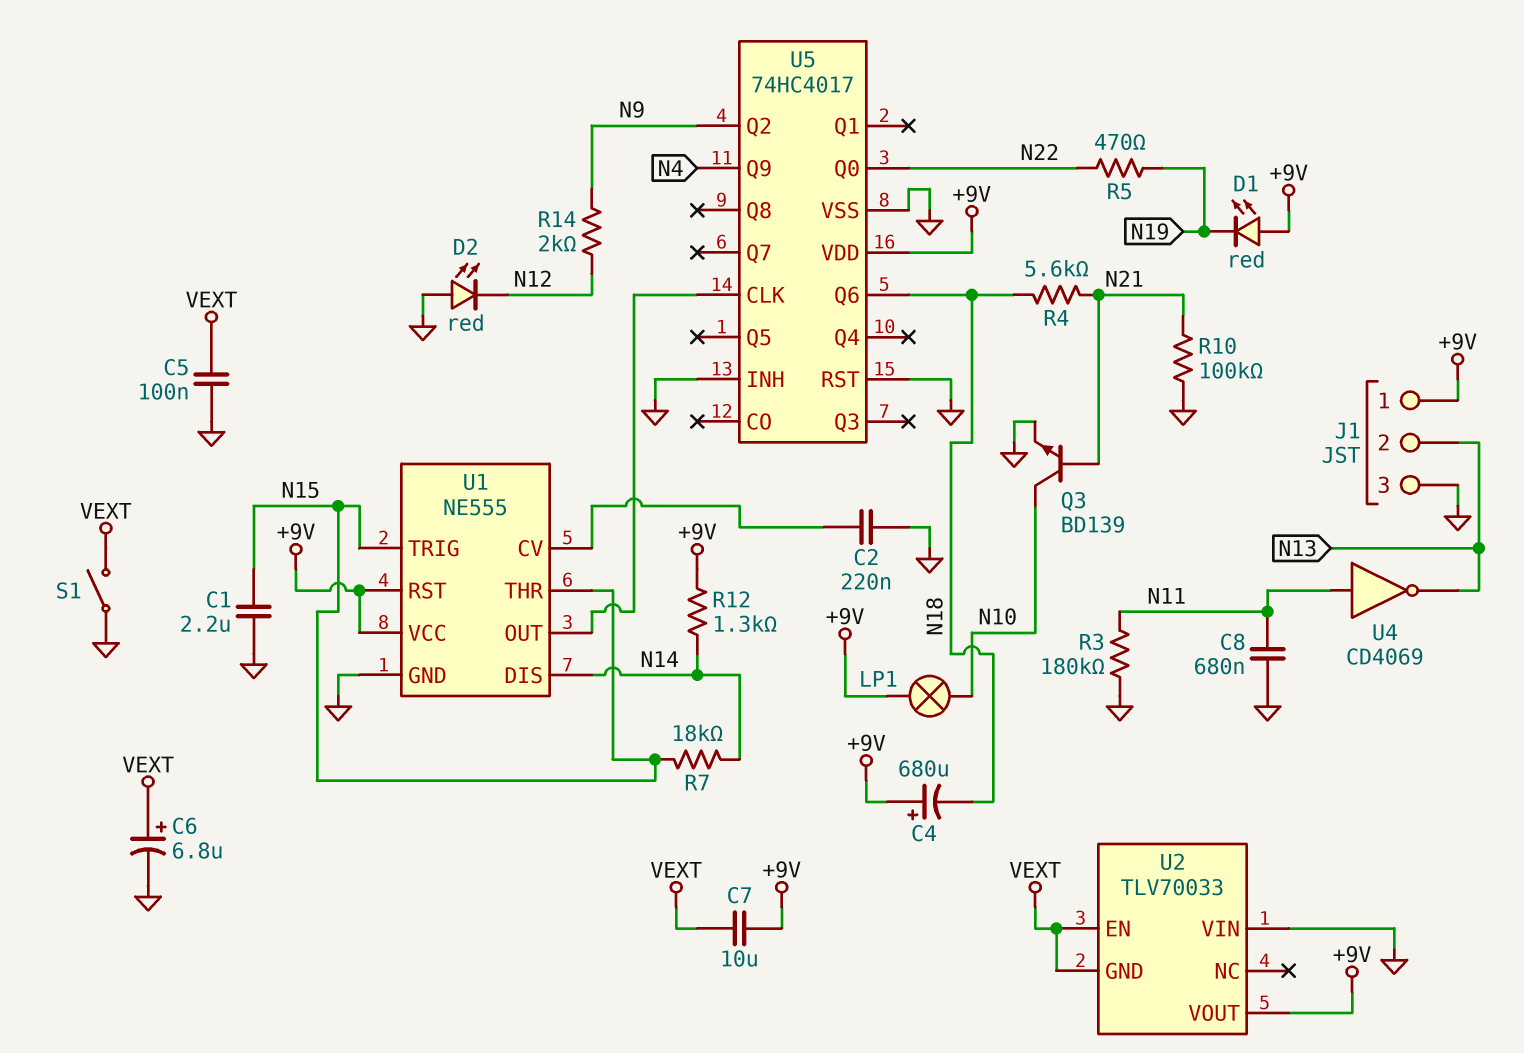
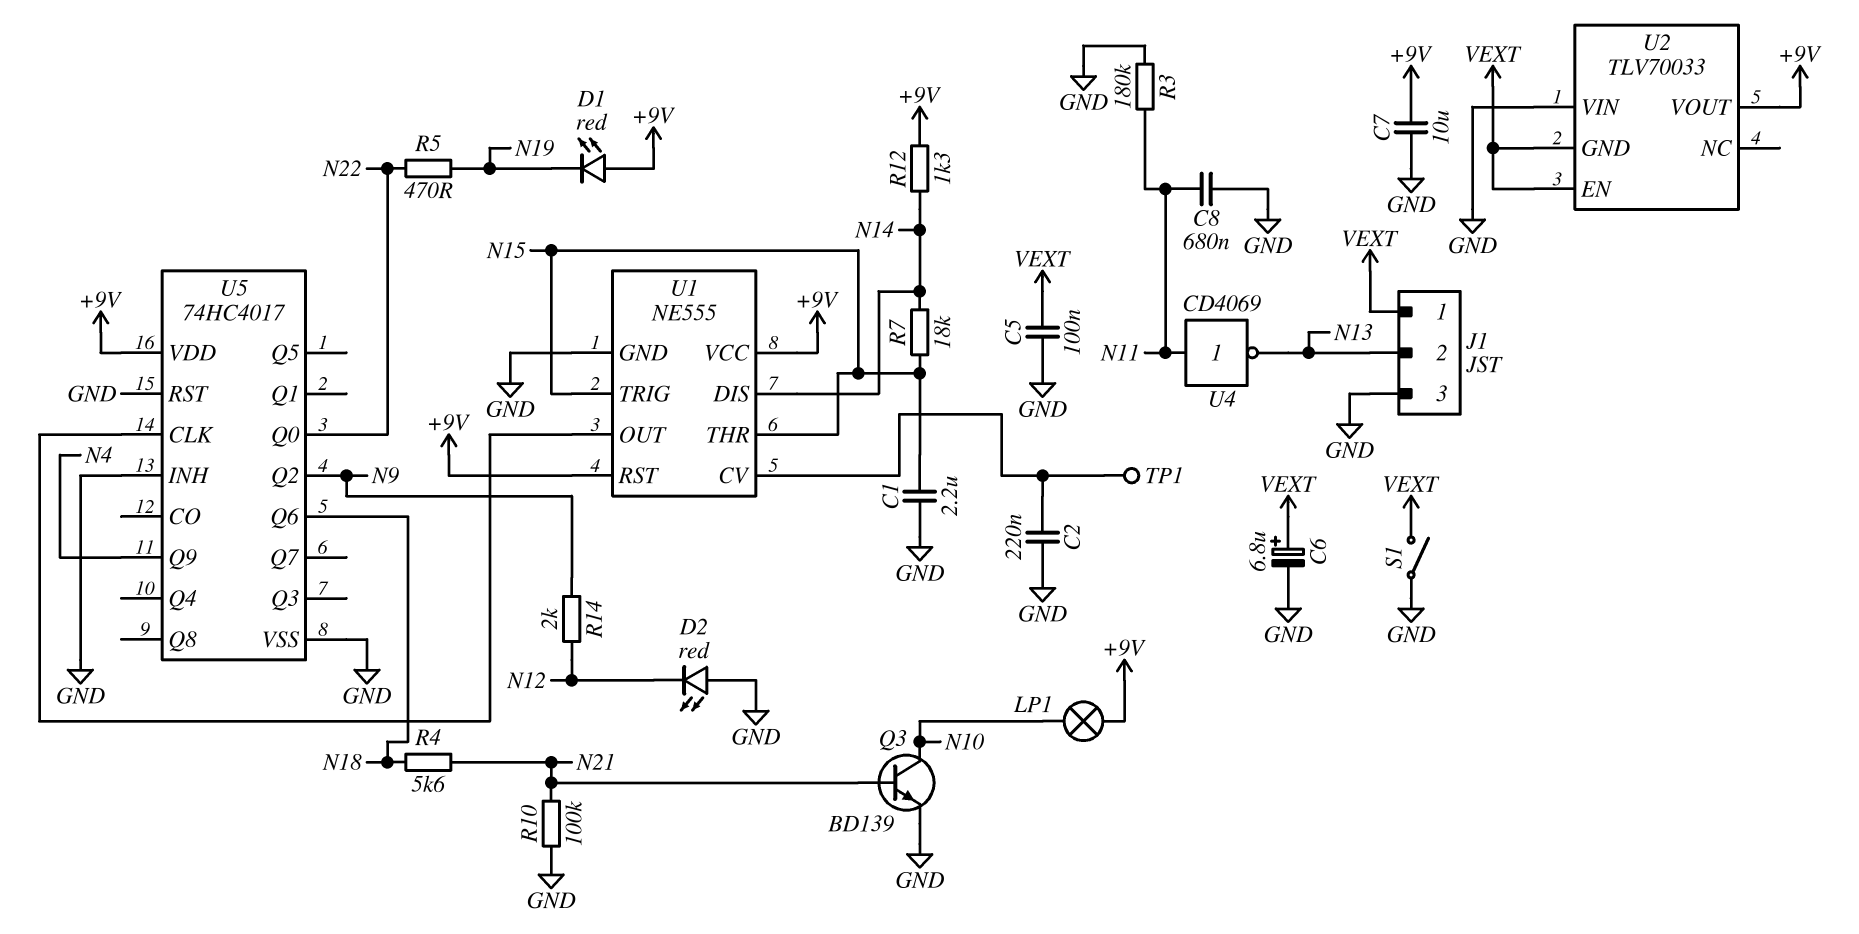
C4: 680uF (plus +9V, minus N18) -> none
C7: 10uF (+9V, VEXT) -> 10uF (+9V, GND)
J1 pin 1: +9V -> VEXT
TP1: none -> test point (U1/CV)

